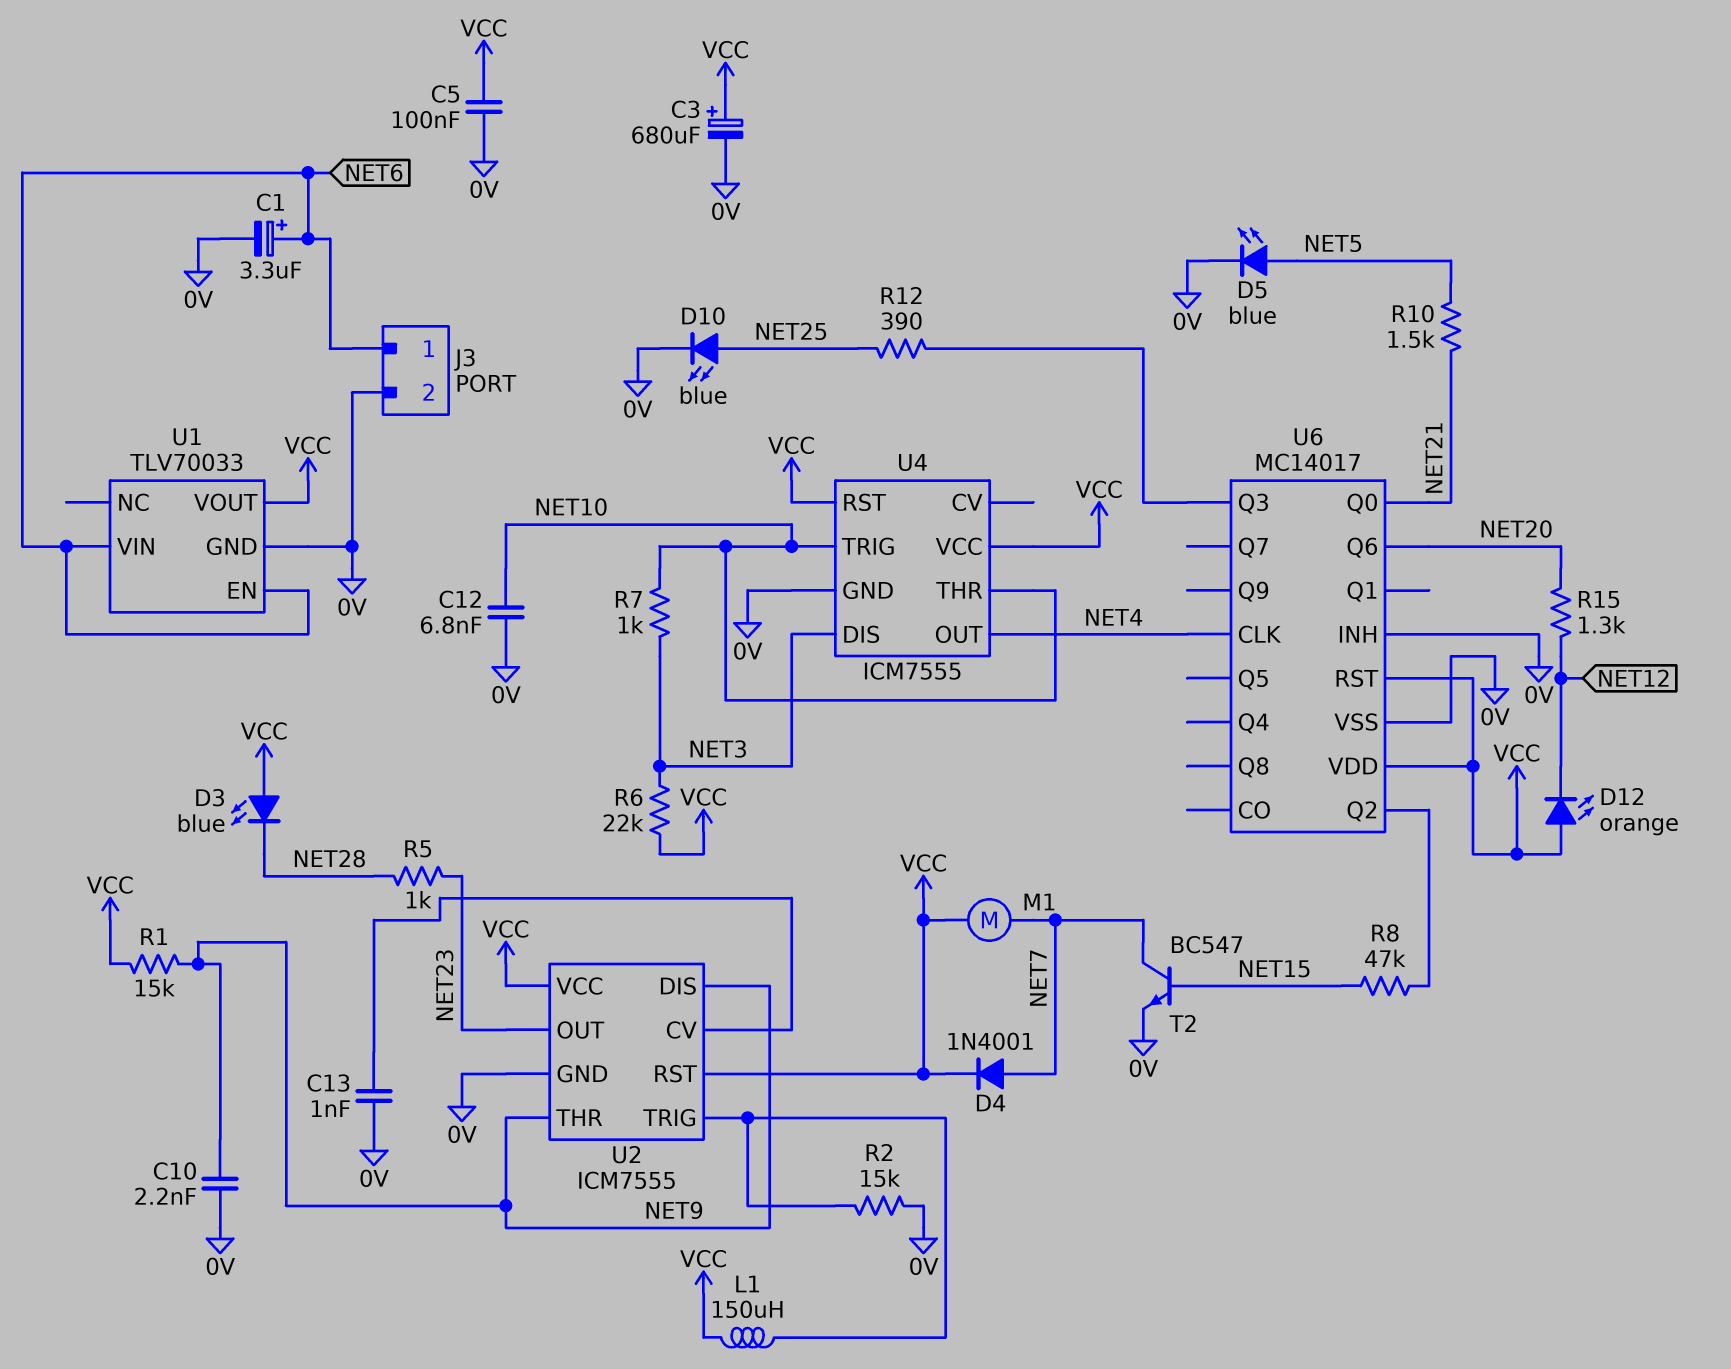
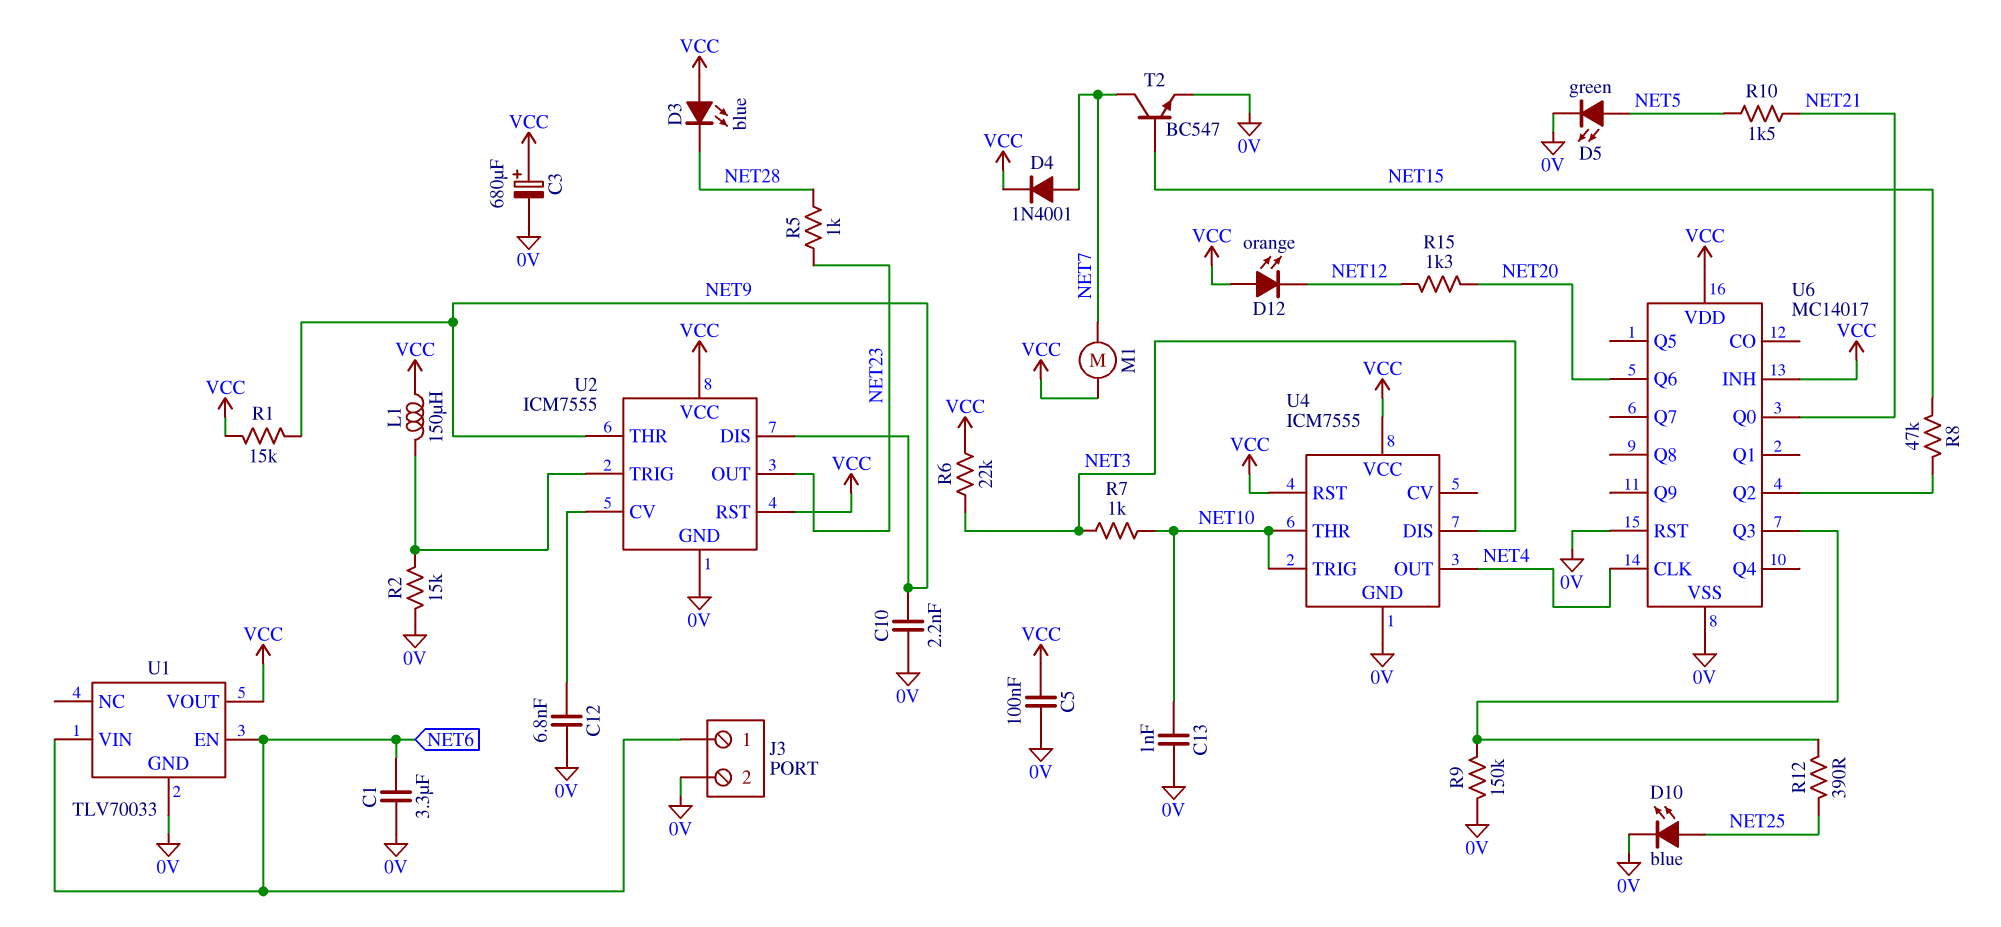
C1: 3.3uF (plus NET6, minus 0V) -> 3.3uF (0V, NET6)
C12: 6.8nF (0V, NET10) -> 6.8nF (0V, U2/CV)
C13: 1nF (0V, U2/CV) -> 1nF (0V, NET10)
D5: LED blue (A NET5, K 0V) -> LED green (A NET5, K 0V)
R9: none -> 150k (0V, U6/Q3)
U6 pin INH: 0V -> VCC
U6 pin RST: VCC -> 0V

